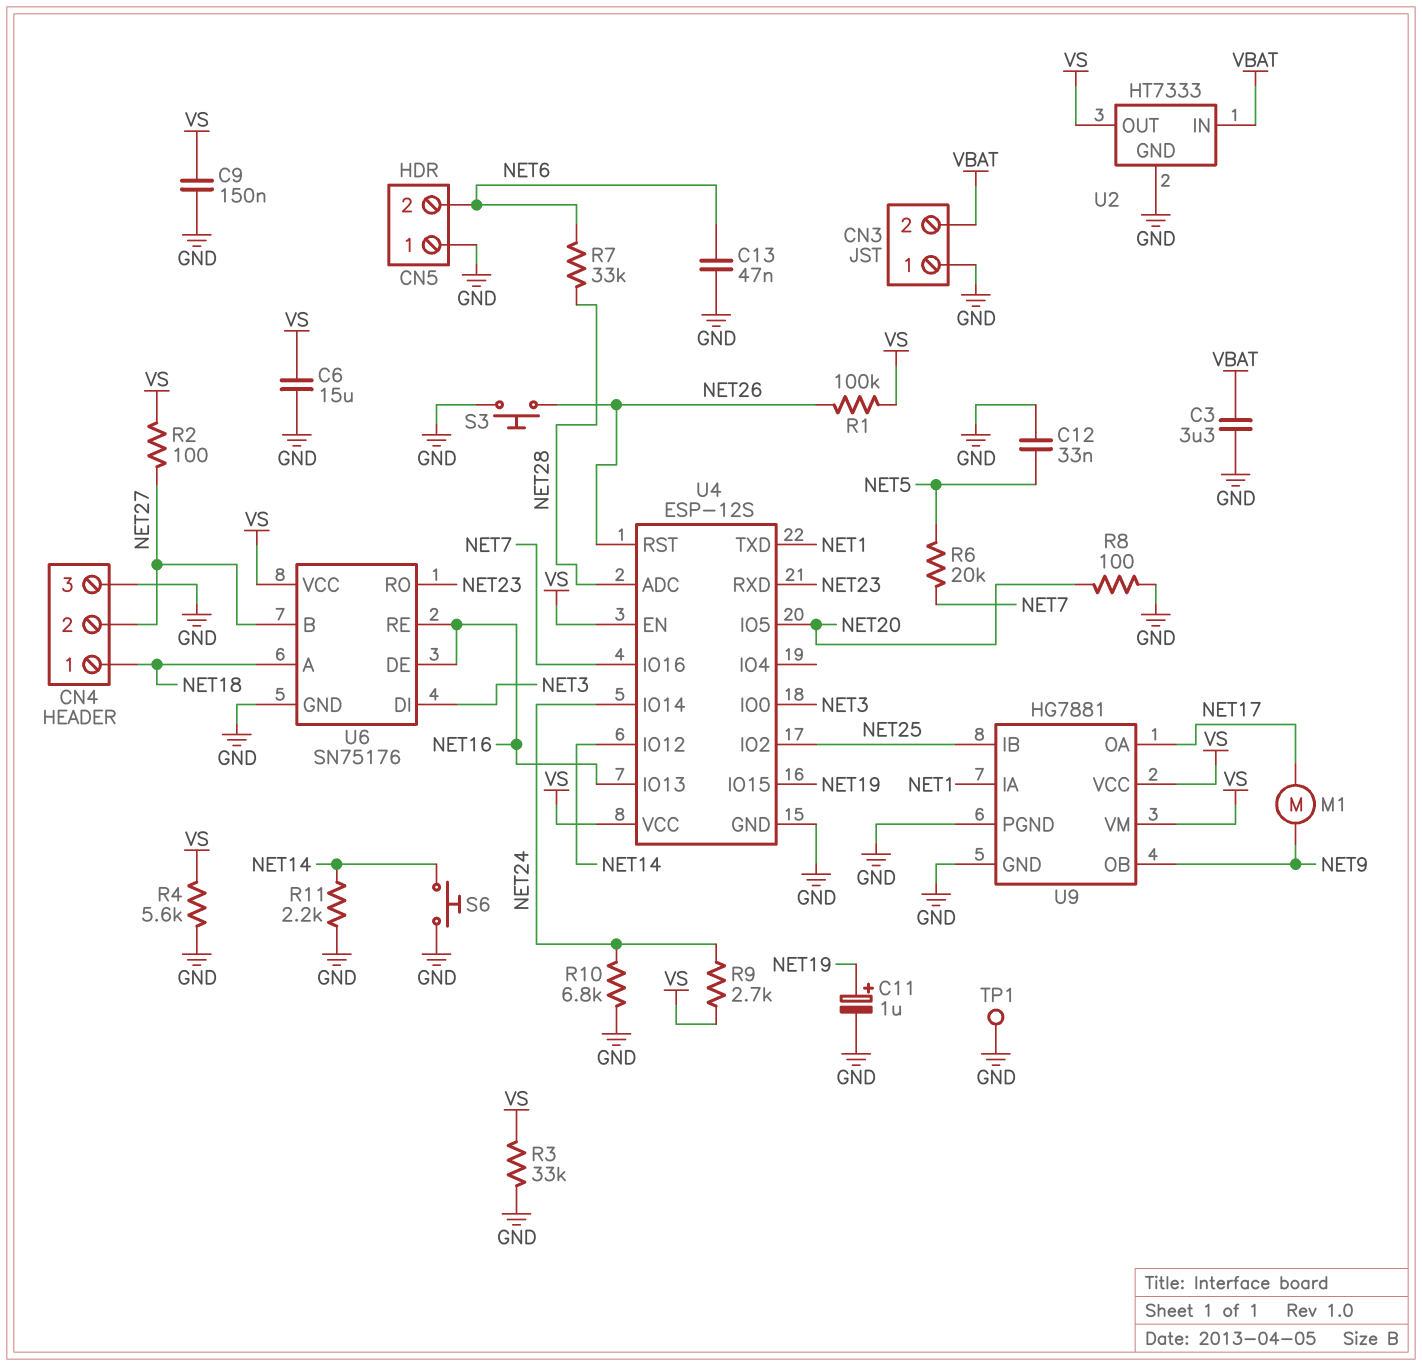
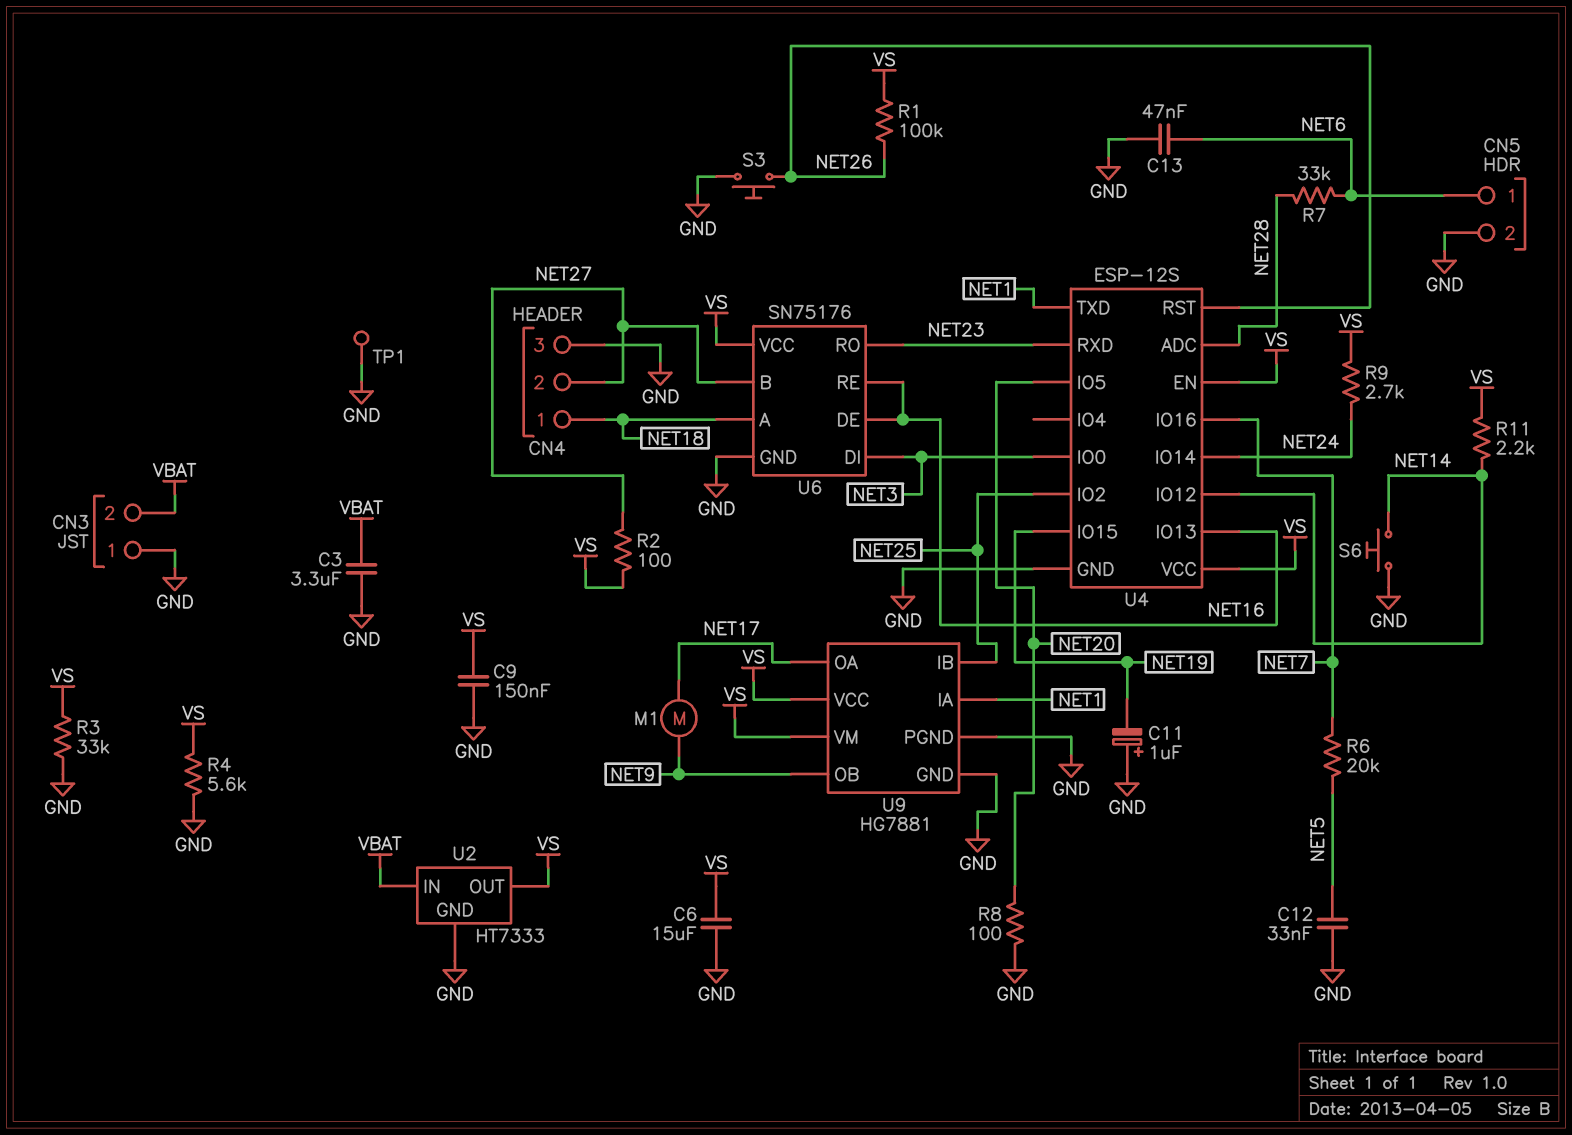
C11: 1uF (plus NET19, minus GND) -> 1uF (plus GND, minus NET19)
CN5 pin 1: GND -> NET6
CN5 pin 2: NET6 -> GND
R10: 6.8k (GND, NET24) -> none
R11: 2.2k (GND, NET14) -> 2.2k (NET14, VS)

